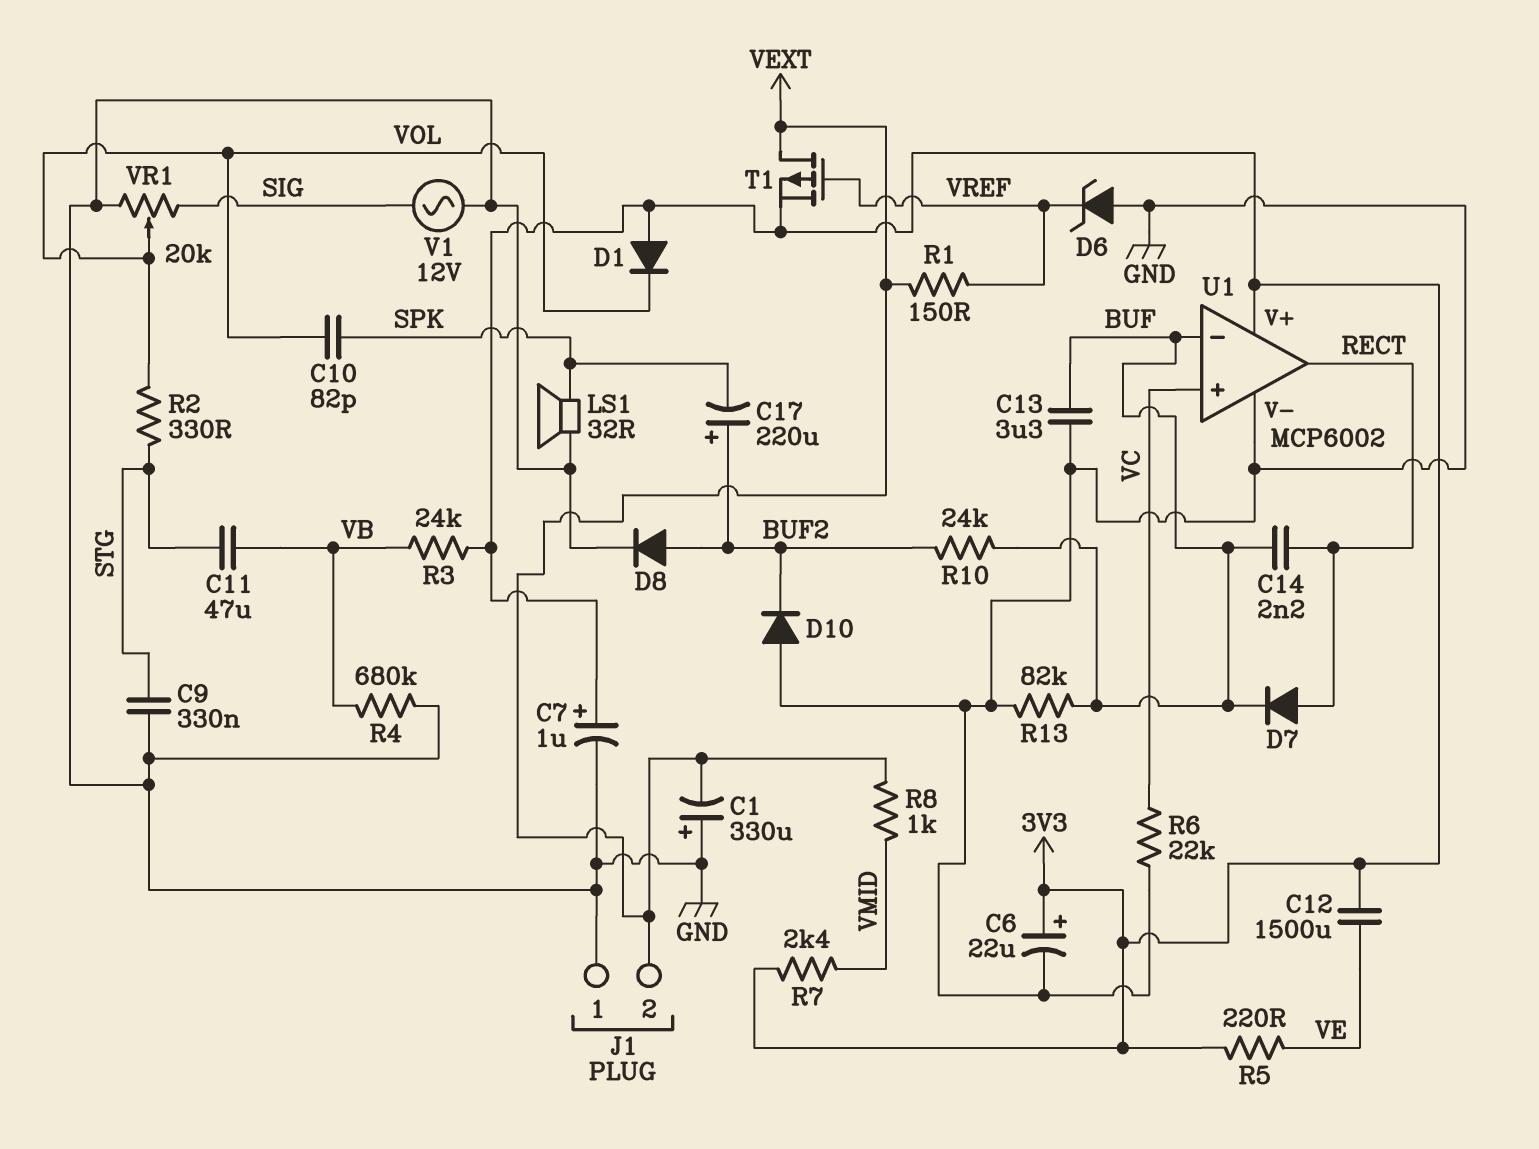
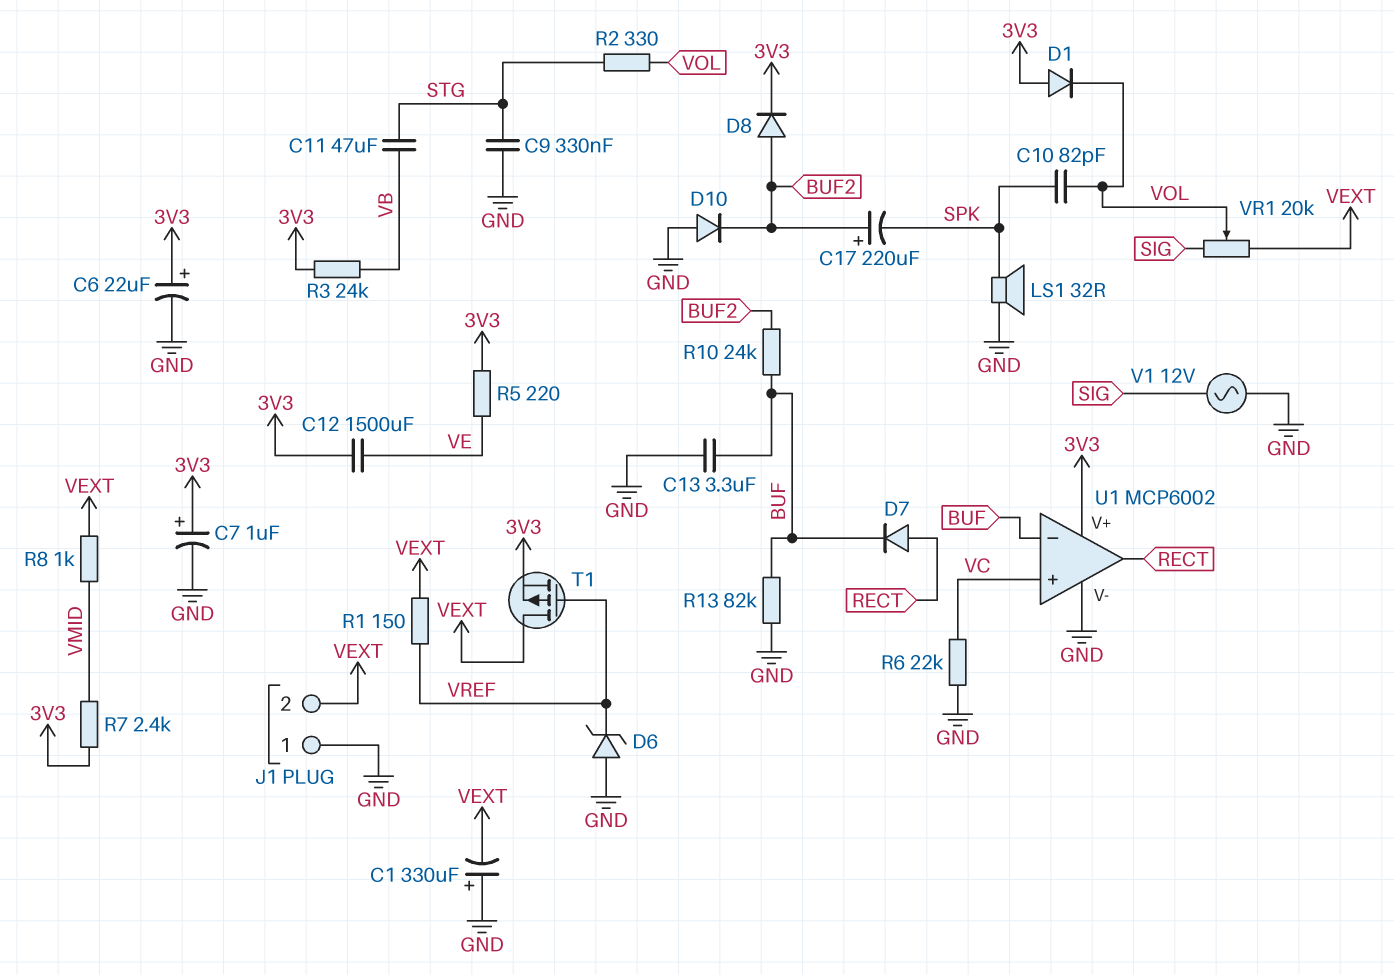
C14: 2.2nF (BUF, RECT) -> none
D8: diode (A BUF2, K GND) -> diode (A BUF2, K 3V3)
R4: 680k (GND, VB) -> none
VR1: 20k (GND, SIG, wiper VOL) -> 20k (SIG, VEXT, wiper VOL)

